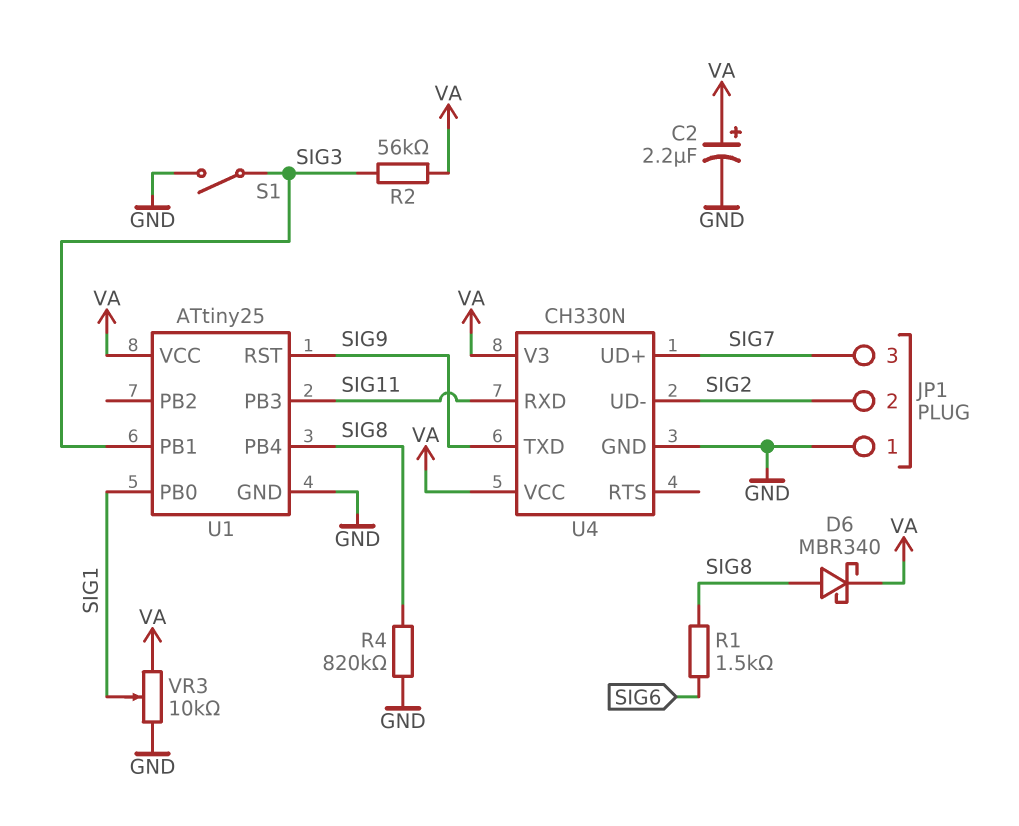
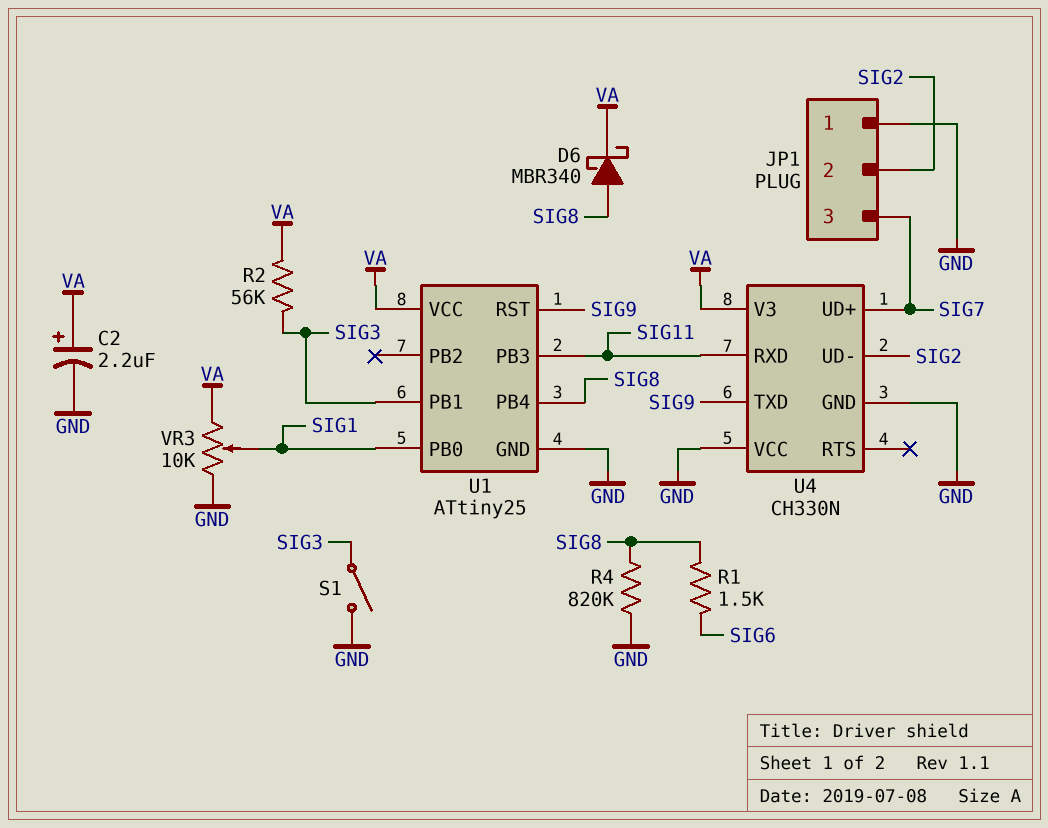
U4 pin VCC: VA -> GND

